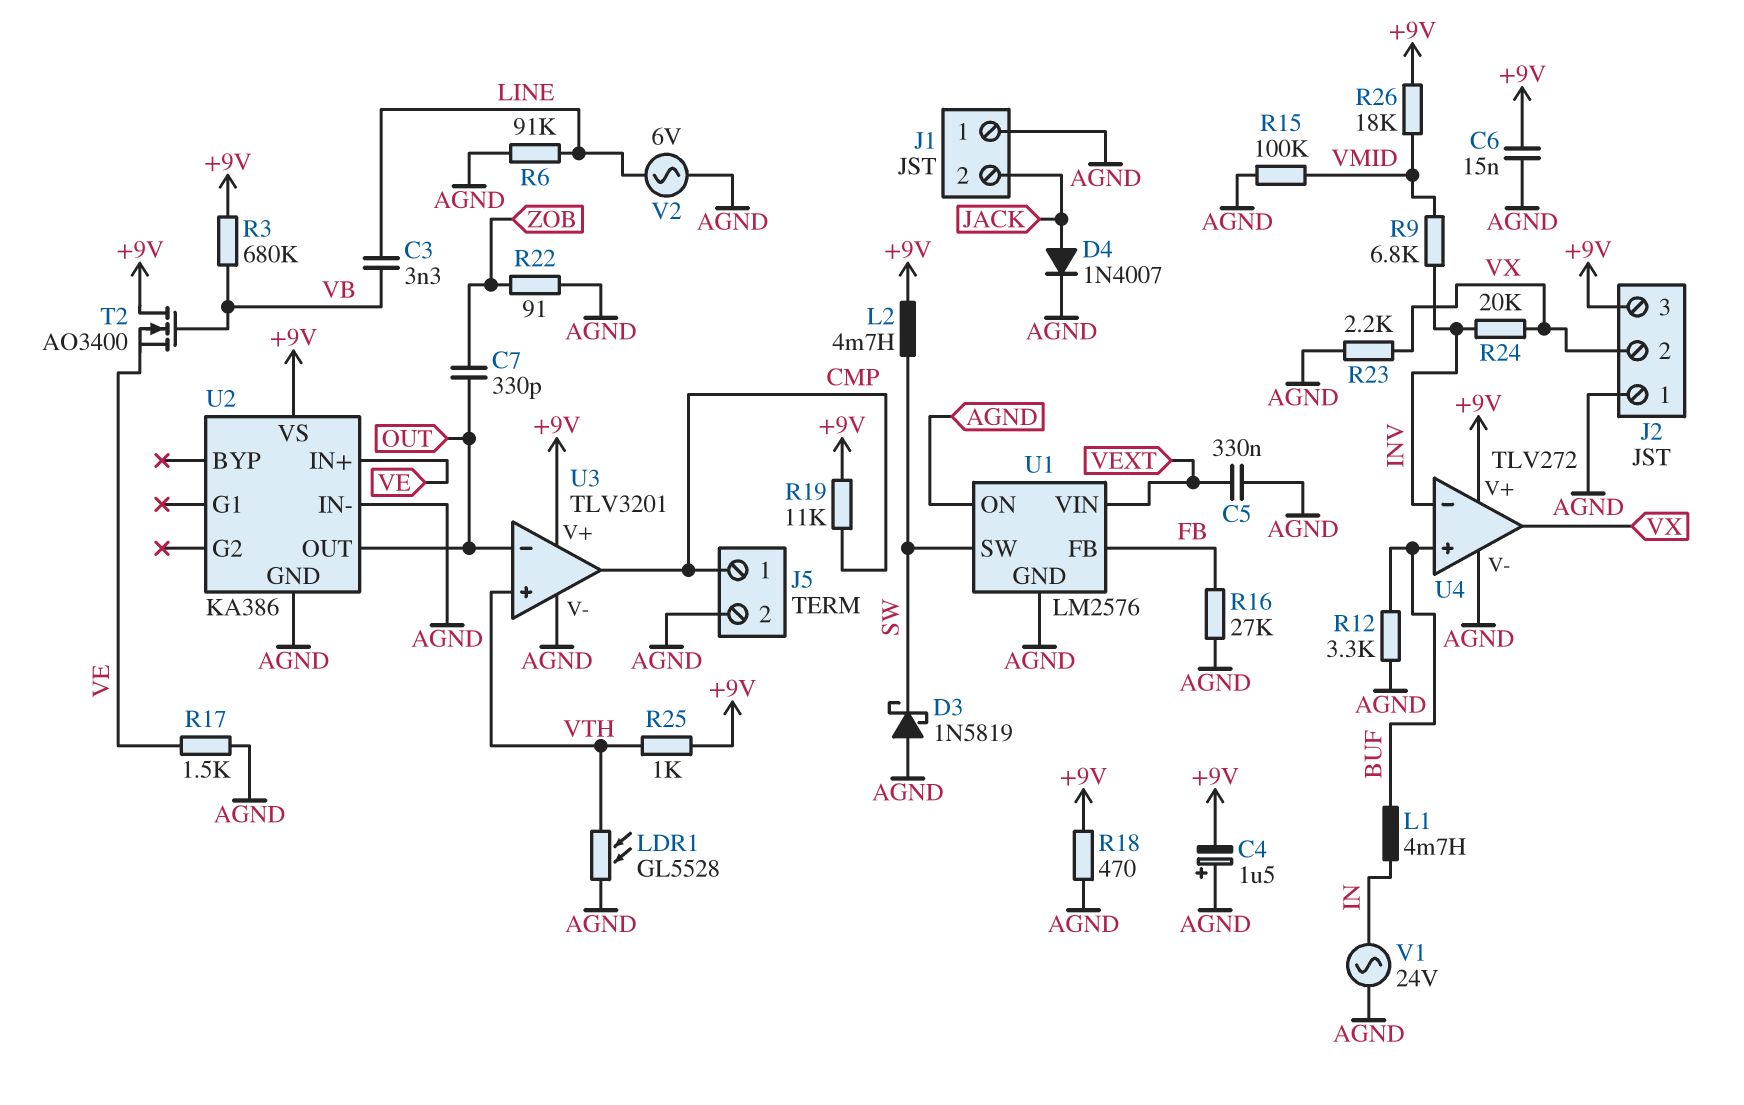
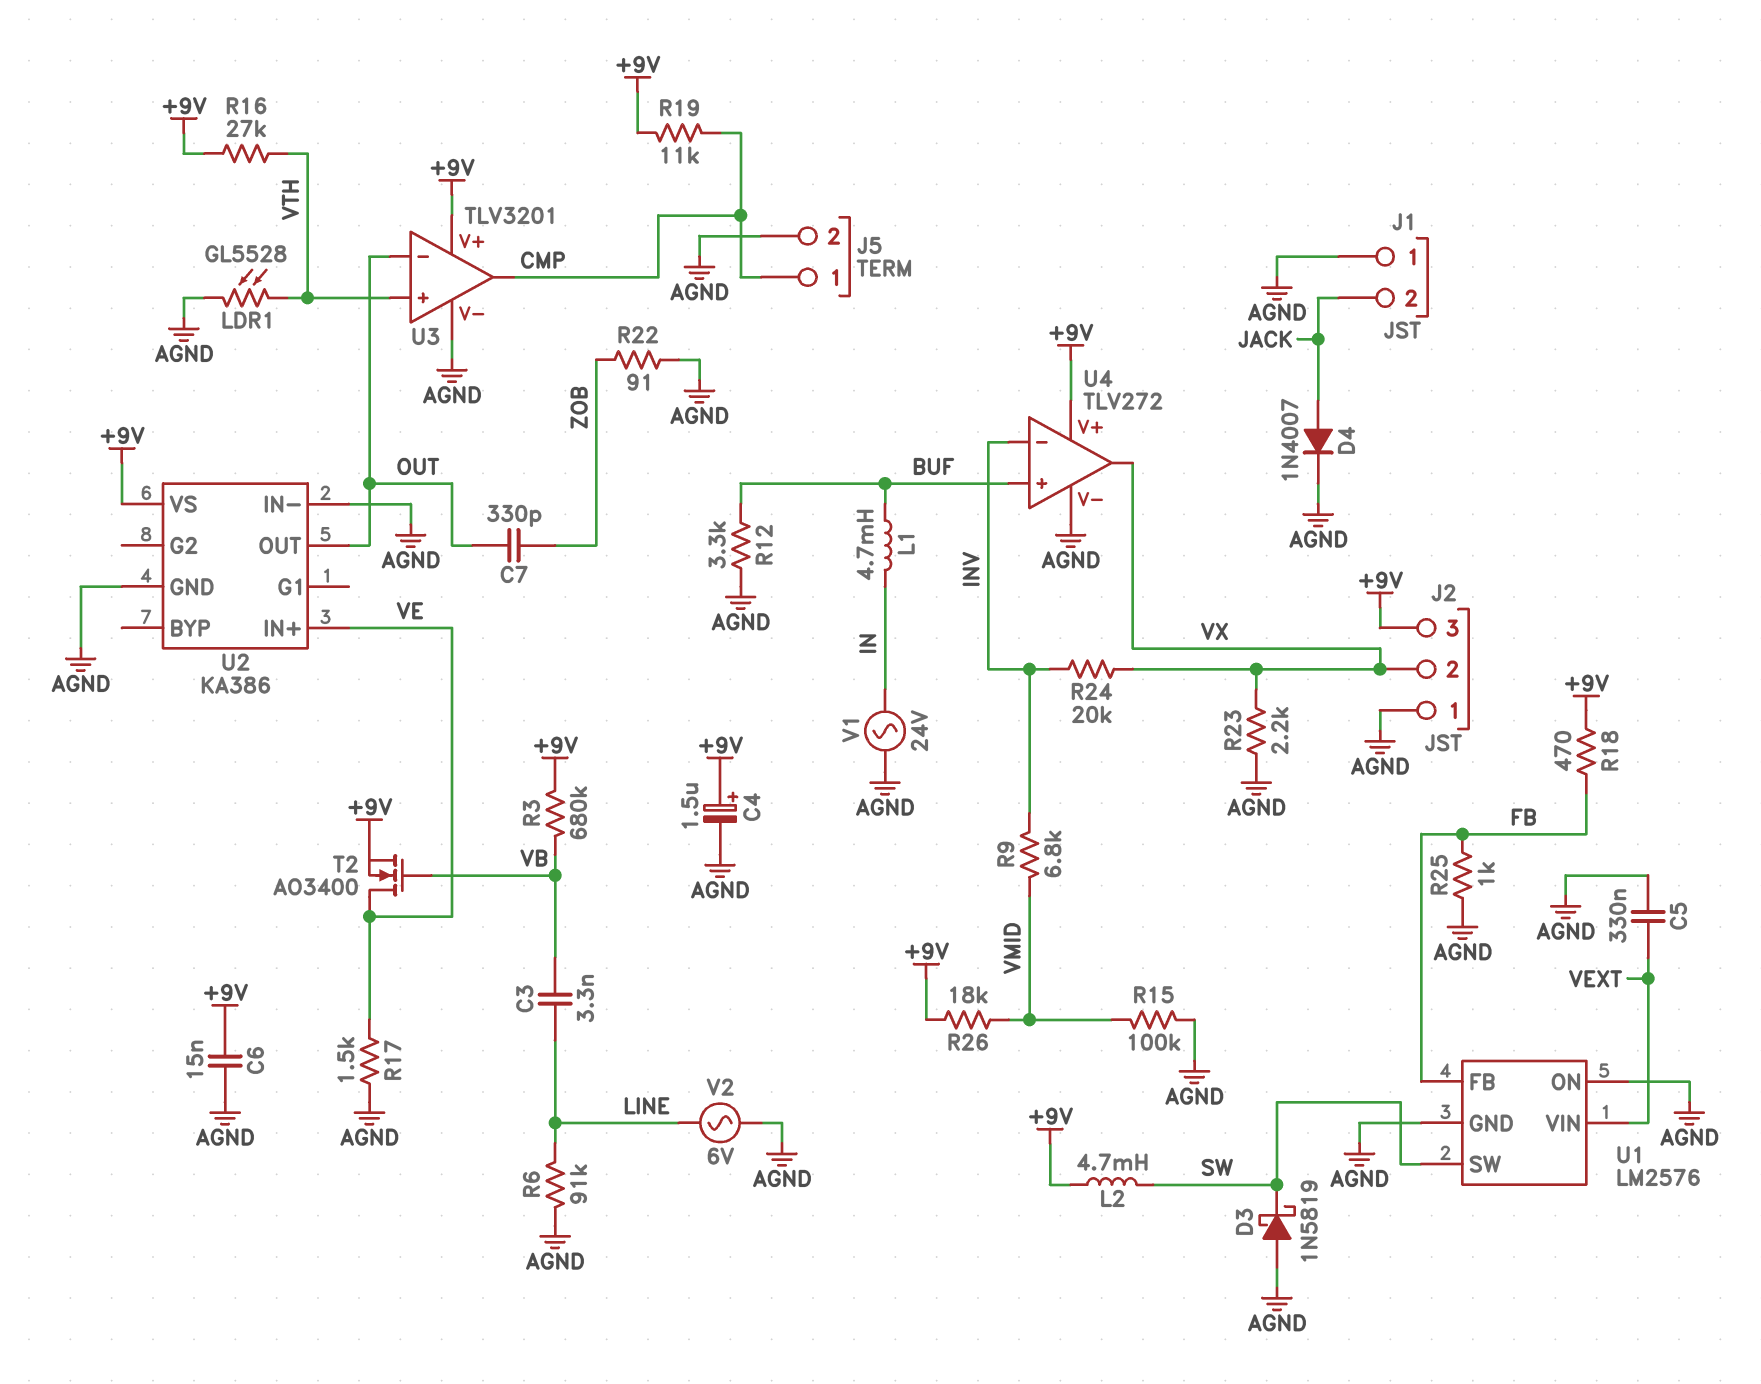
C4: 1.5uF (plus AGND, minus +9V) -> 1.5uF (plus +9V, minus AGND)
R16: 27k (AGND, FB) -> 27k (+9V, VTH)
R18: 470 (+9V, AGND) -> 470 (+9V, FB)
R25: 1k (+9V, VTH) -> 1k (AGND, FB)
T2: NMOS AO3400 (G VB, D +9V, S VE) -> NMOS AO3400 (G VB, D VE, S +9V)

